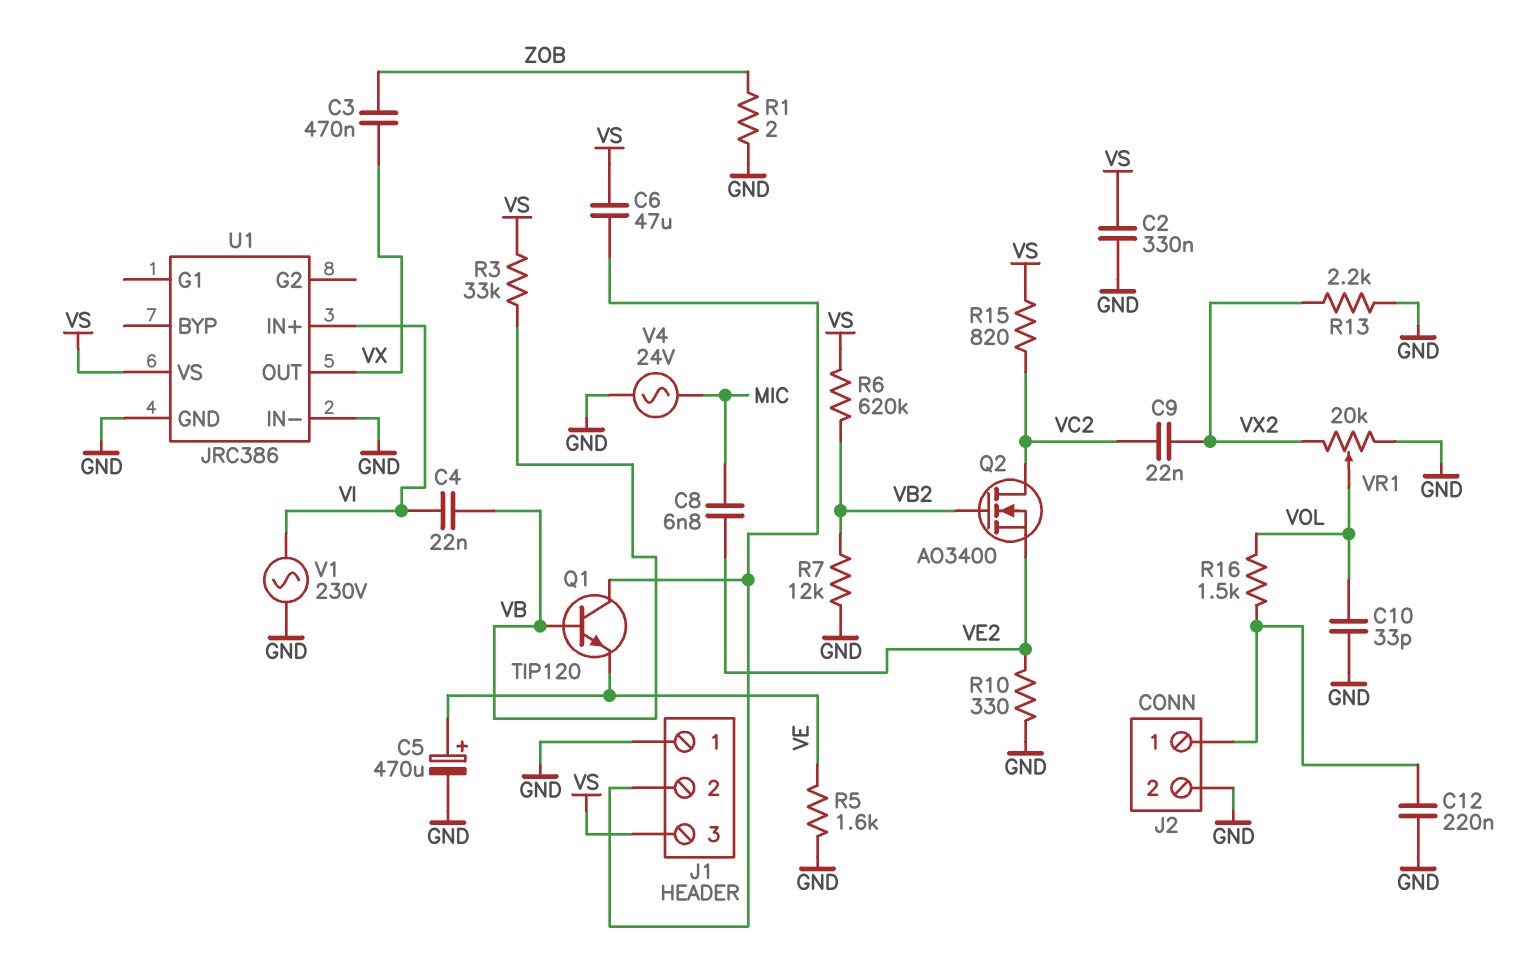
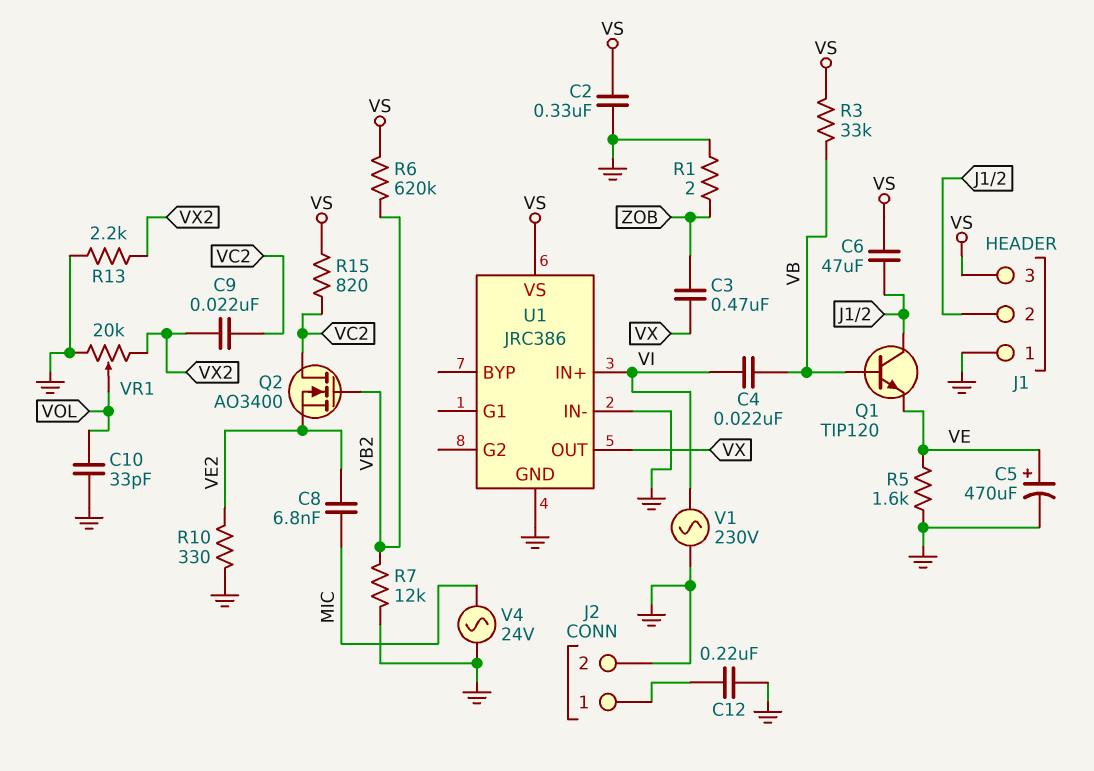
R16: 1.5k (J2/1, VOL) -> none

